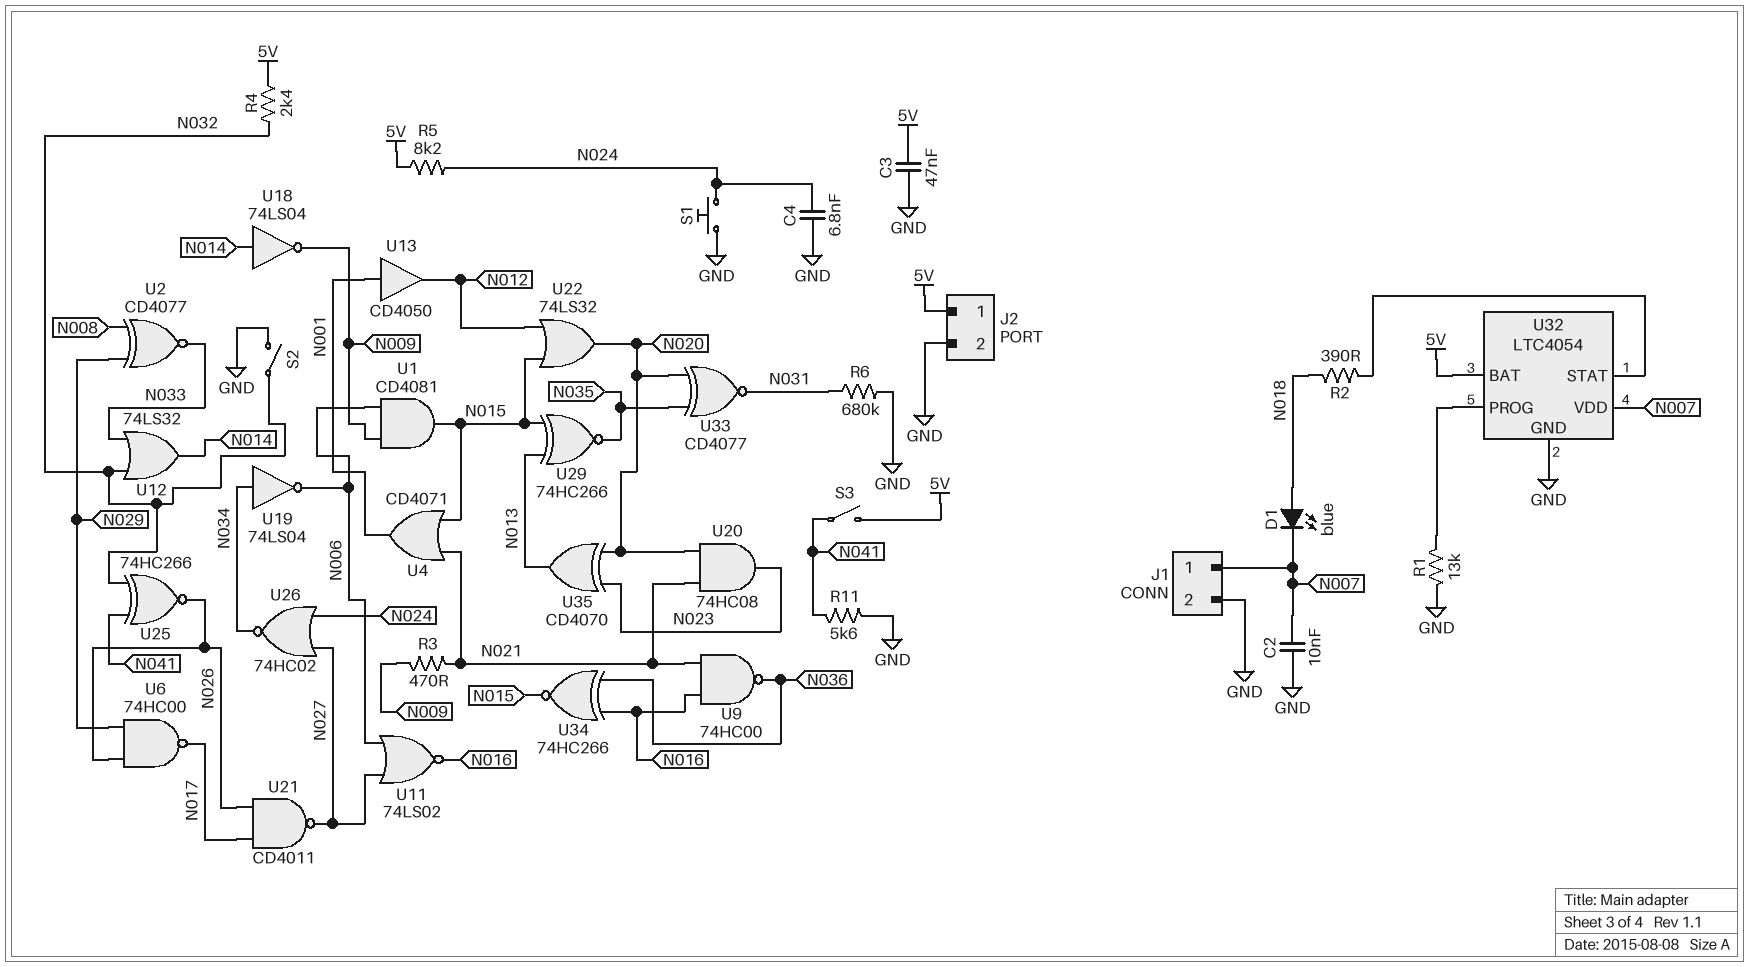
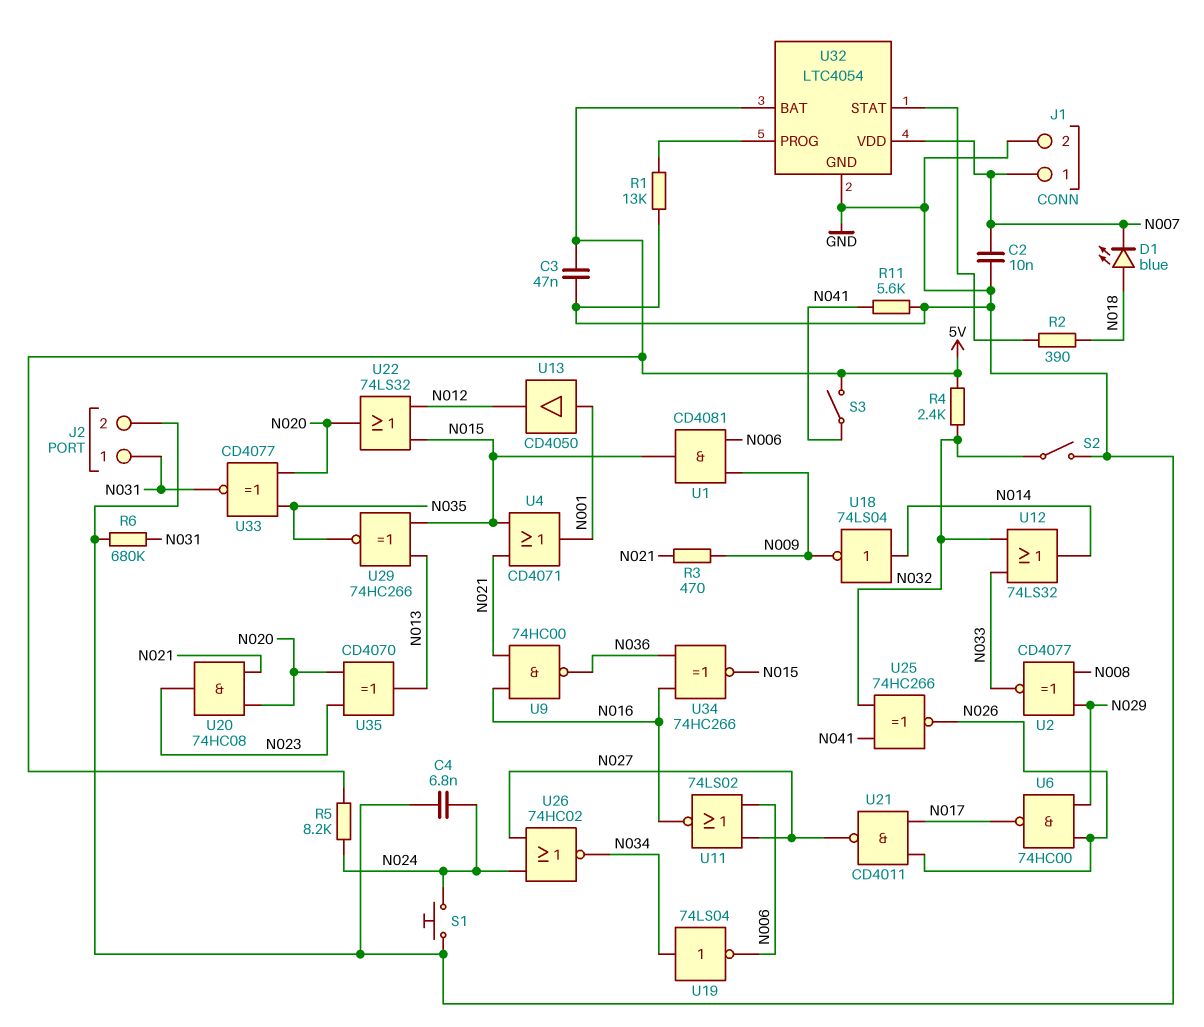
J2 pin 1: 5V -> N031

